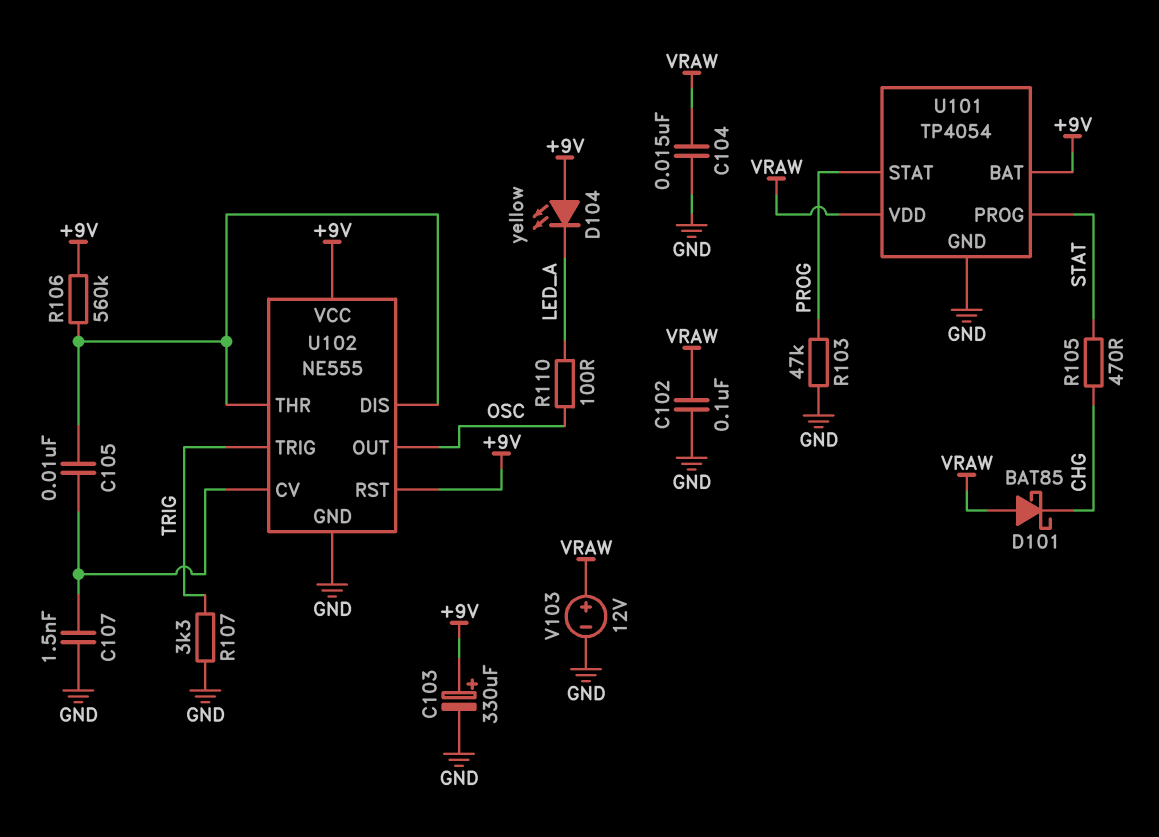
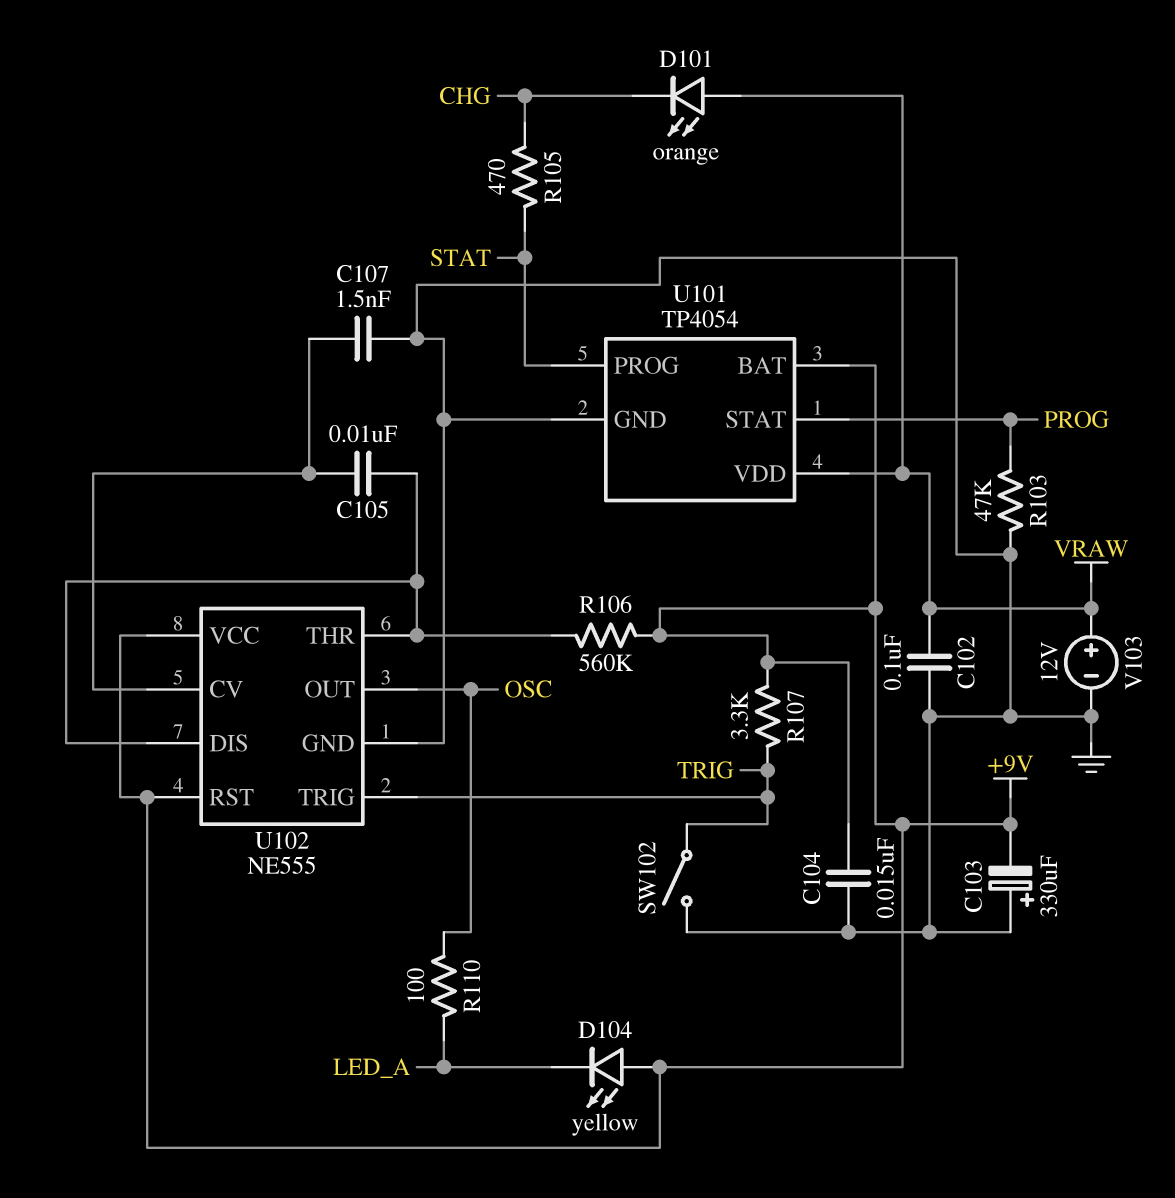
C103: 330uF (plus +9V, minus GND) -> 330uF (plus GND, minus +9V)
C104: 15nF (GND, VRAW) -> 15nF (+9V, GND)
D101: schottky BAT85 (A VRAW, K CHG) -> LED orange (A VRAW, K CHG)
R107: 3.3k (GND, TRIG) -> 3.3k (+9V, TRIG)
SW102: none -> switch (GND, TRIG)

